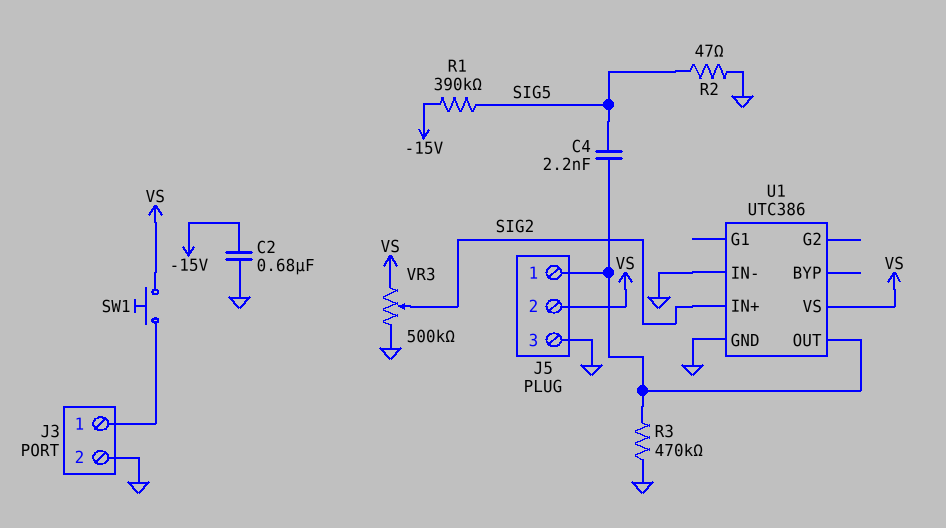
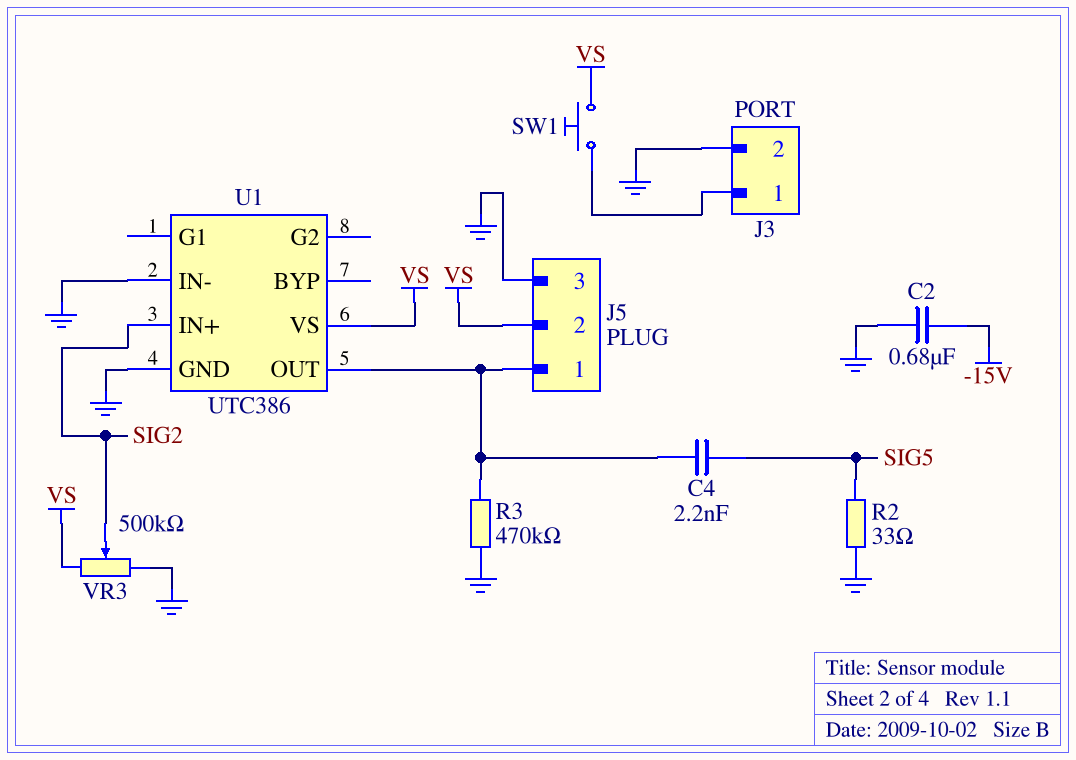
R1: 390k (-15V, SIG5) -> none
R2: 47 (GND, SIG5) -> 33 (GND, SIG5)

